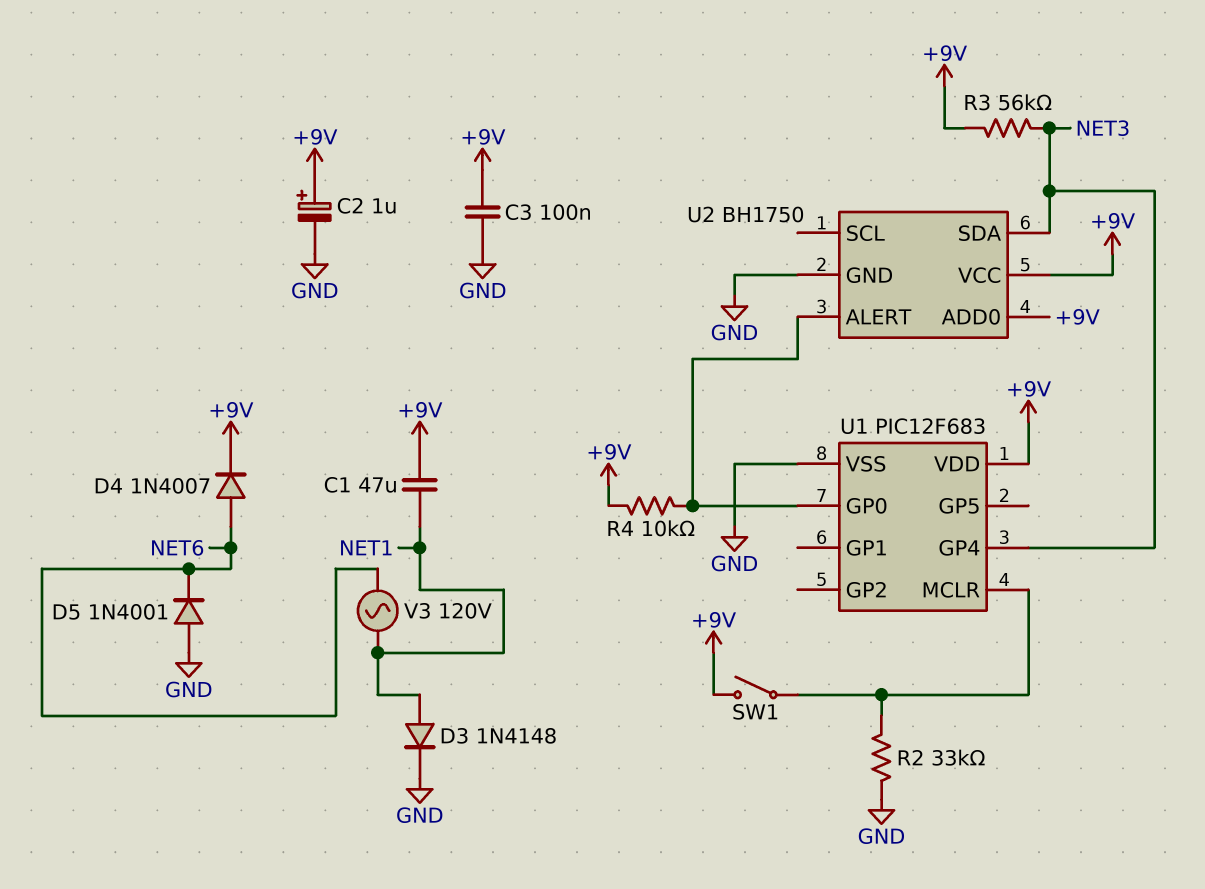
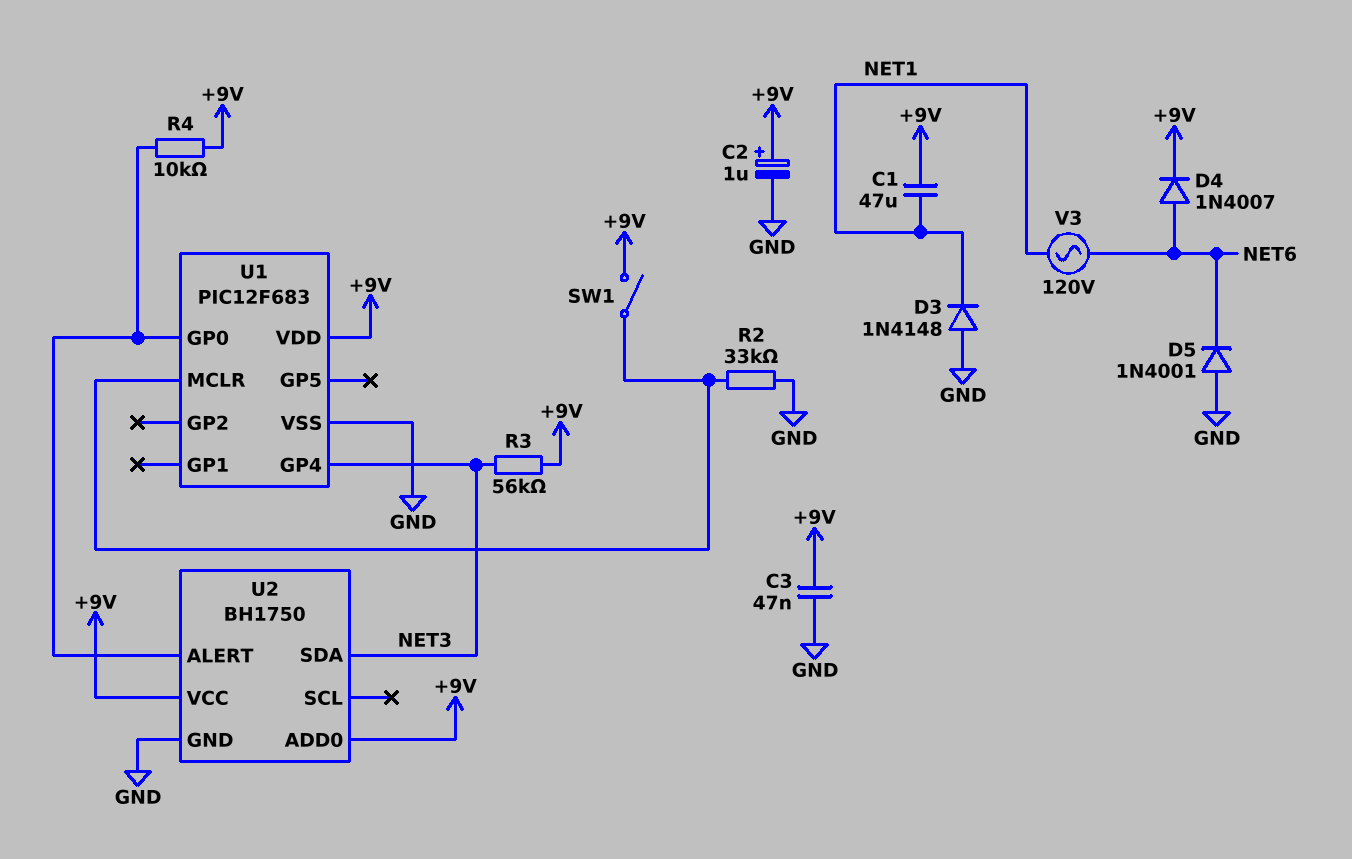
C3: 100nF (+9V, GND) -> 47nF (+9V, GND)
D3: diode 1N4148 (A NET1, K GND) -> diode 1N4148 (A GND, K NET1)

